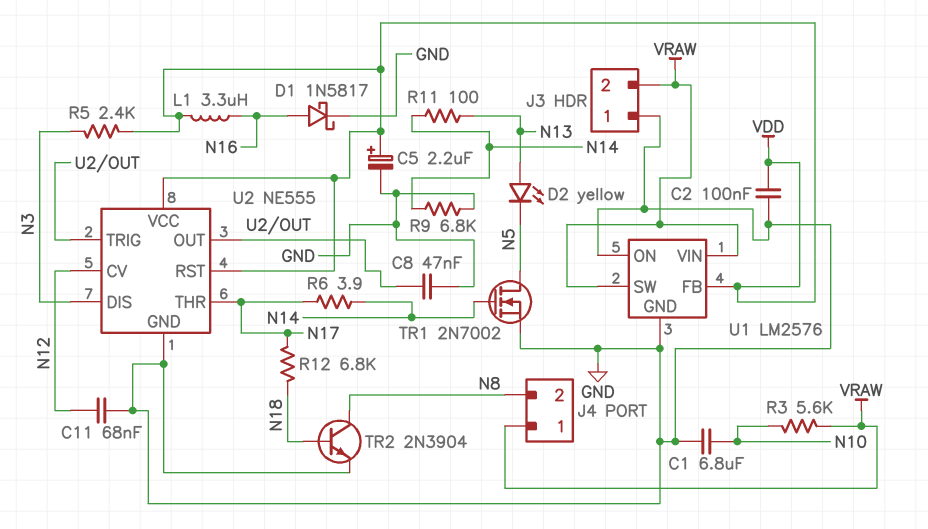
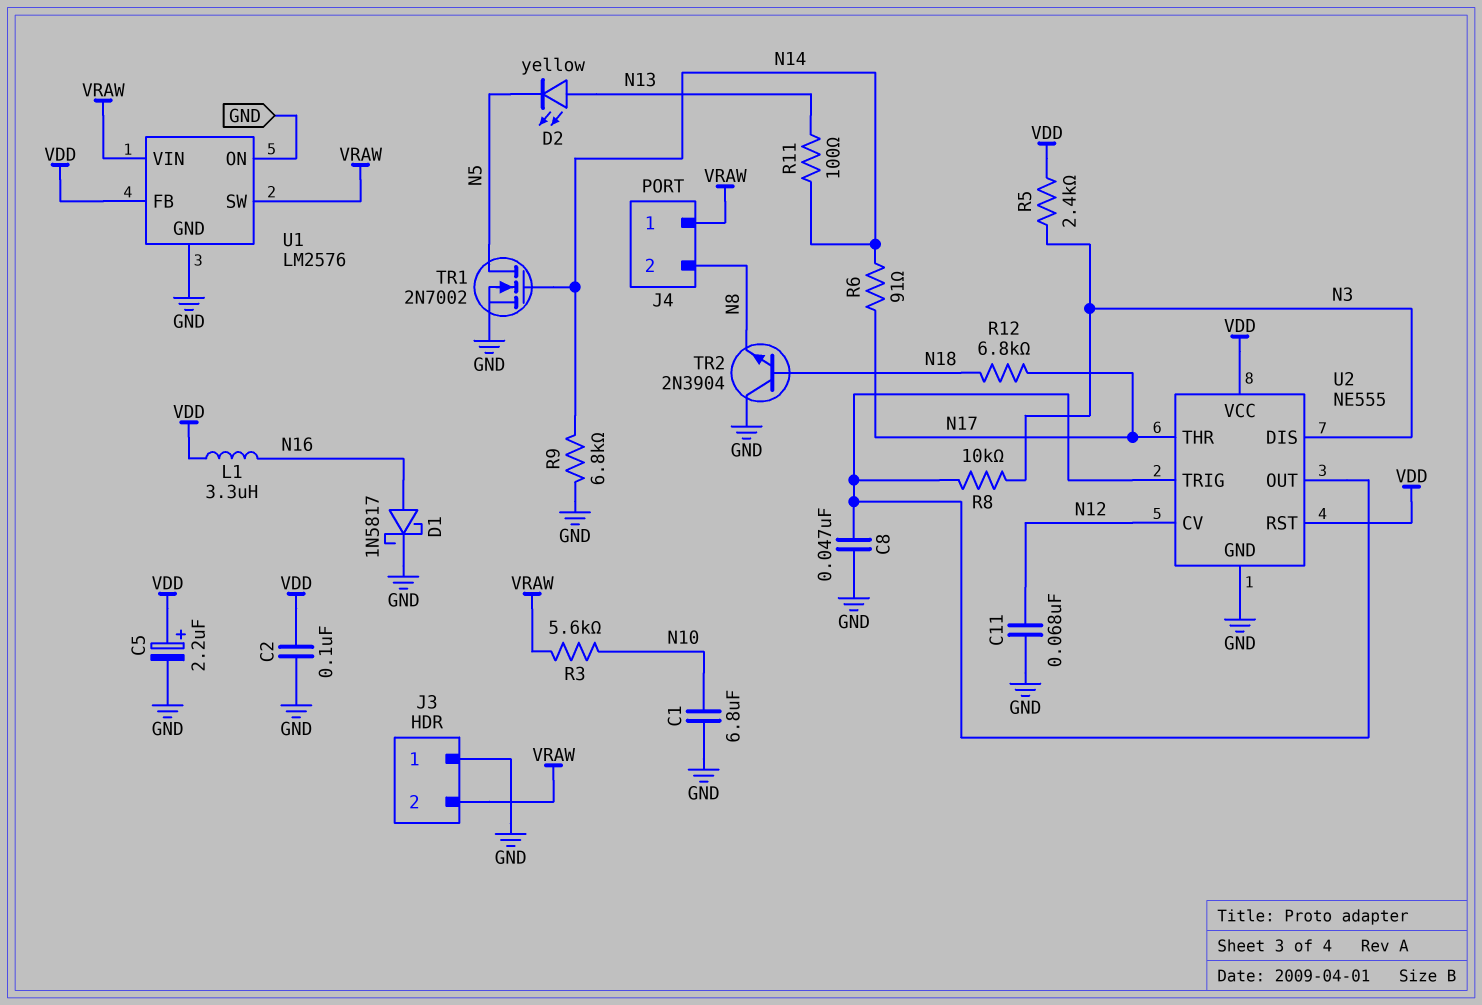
R6: 3.9 (N14, N17) -> 91 (N14, N17)
R8: none -> 10k (N3, U2/OUT)
TR2: NPN 2N3904 (B N18, C N8, E GND) -> NPN 2N3904 (B N18, C GND, E N8)

